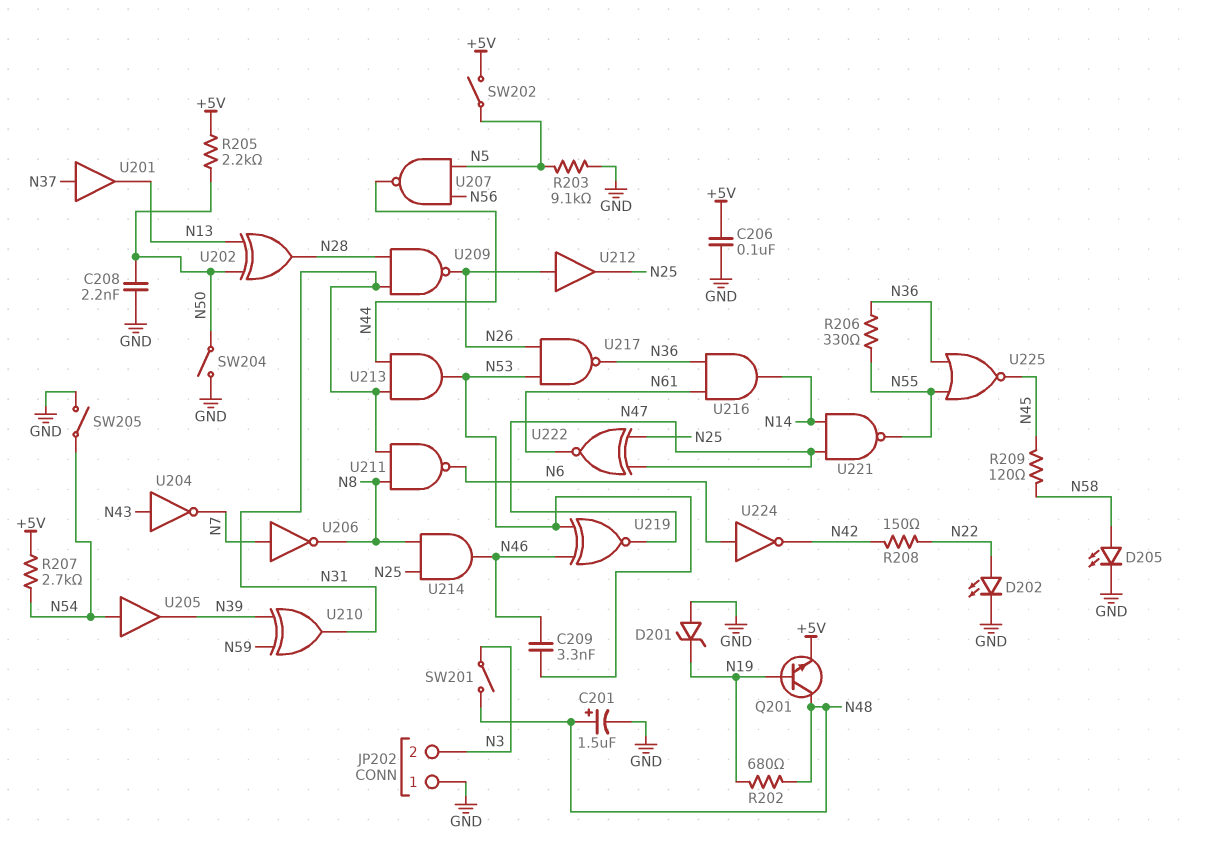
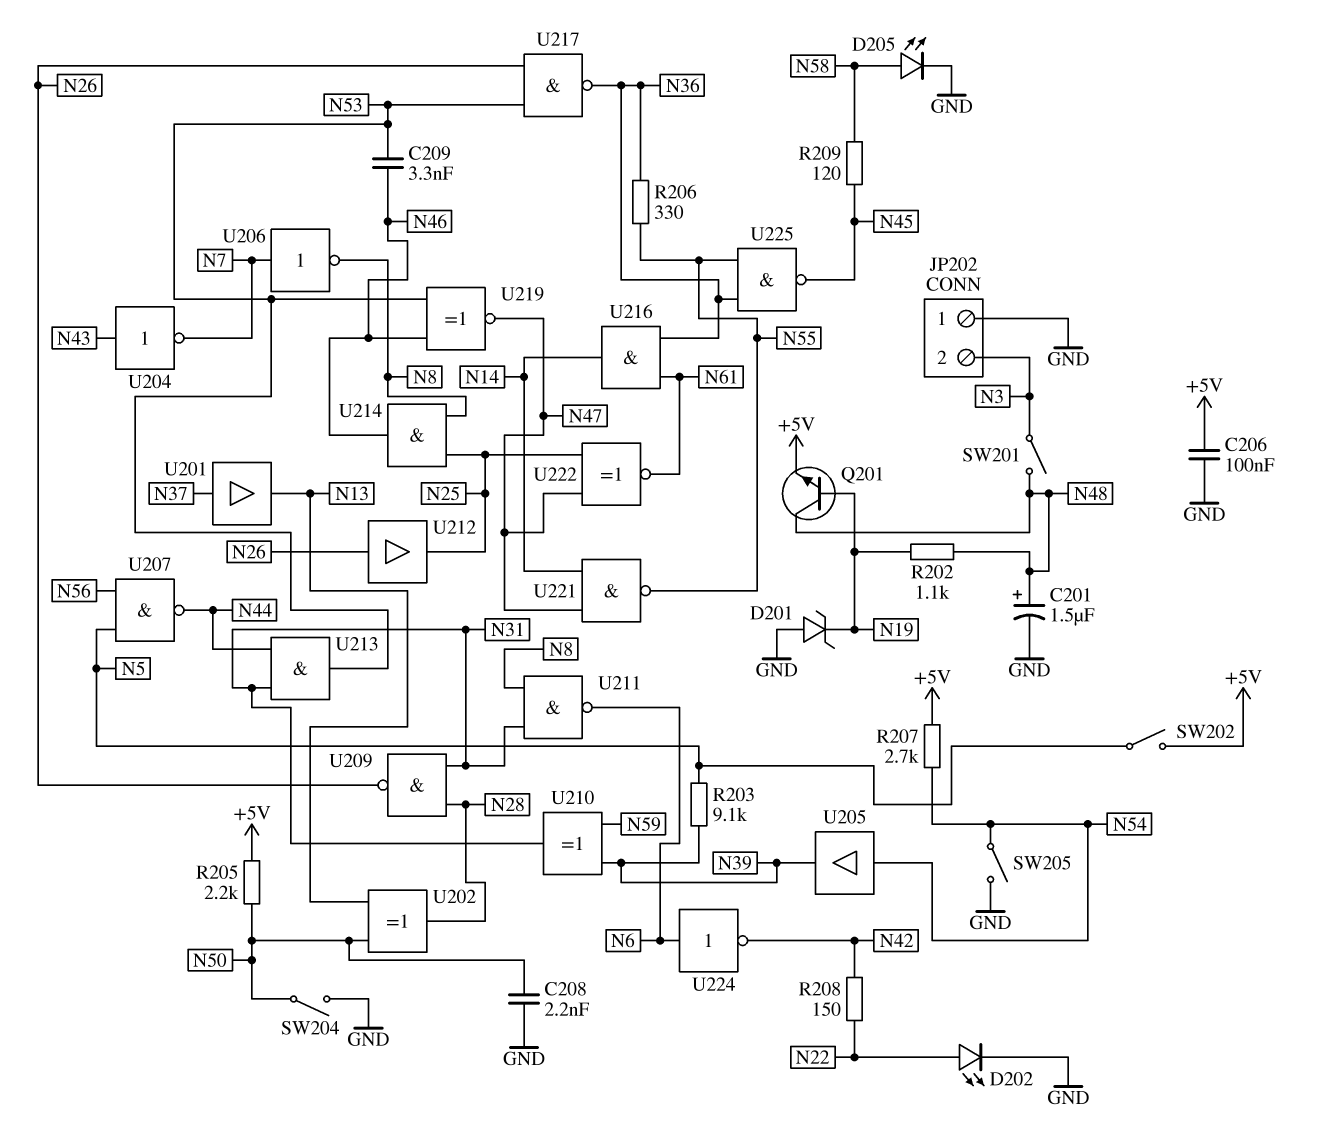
R202: 680 (N19, N48) -> 1.1k (N19, N48)
R203: 9.1k (GND, N5) -> 9.1k (N5, N39)
U225: NOR (in N36, in N55, out N45) -> NAND (in N36, in N55, out N45)

